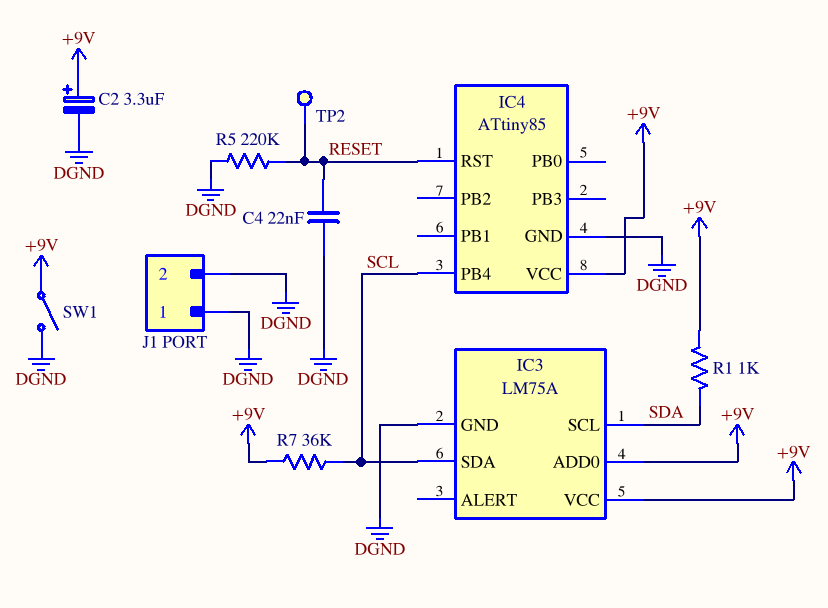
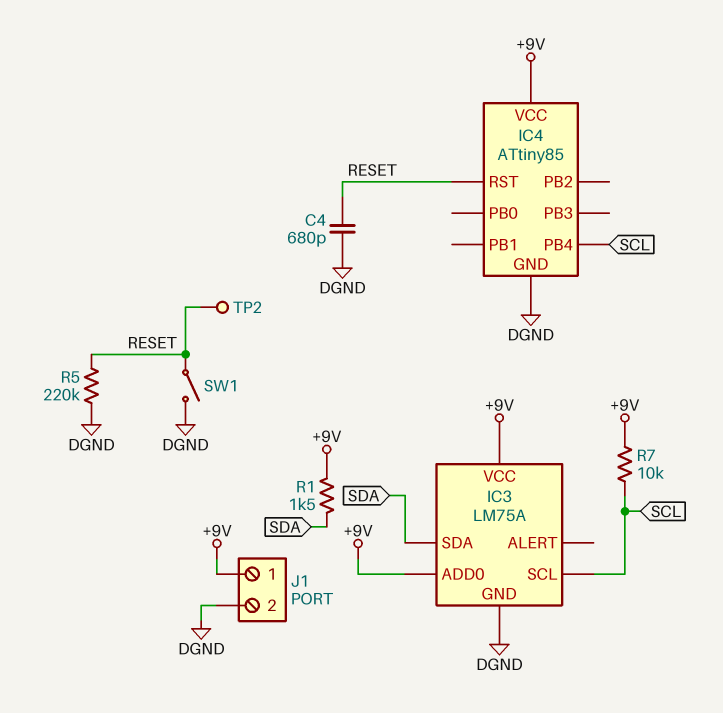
C2: 3.3uF (plus +9V, minus DGND) -> none
C4: 22nF (DGND, RESET) -> 680pF (DGND, RESET)
IC3 pin SCL: SDA -> SCL
IC3 pin SDA: SCL -> SDA
J1 pin 1: DGND -> +9V
R1: 1k (+9V, SDA) -> 1.5k (+9V, SDA)
R7: 36k (+9V, SCL) -> 10k (+9V, SCL)
SW1: switch (+9V, DGND) -> switch (DGND, RESET)

